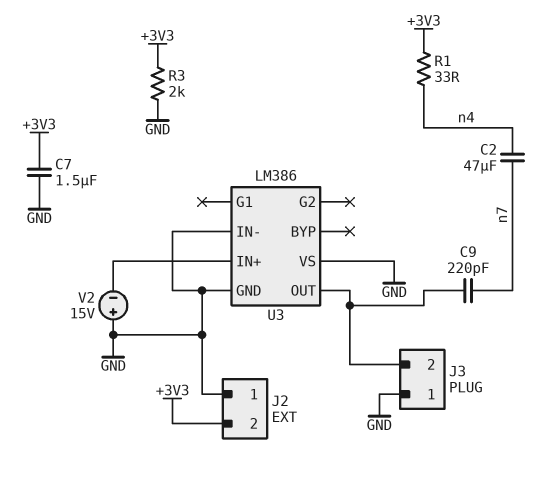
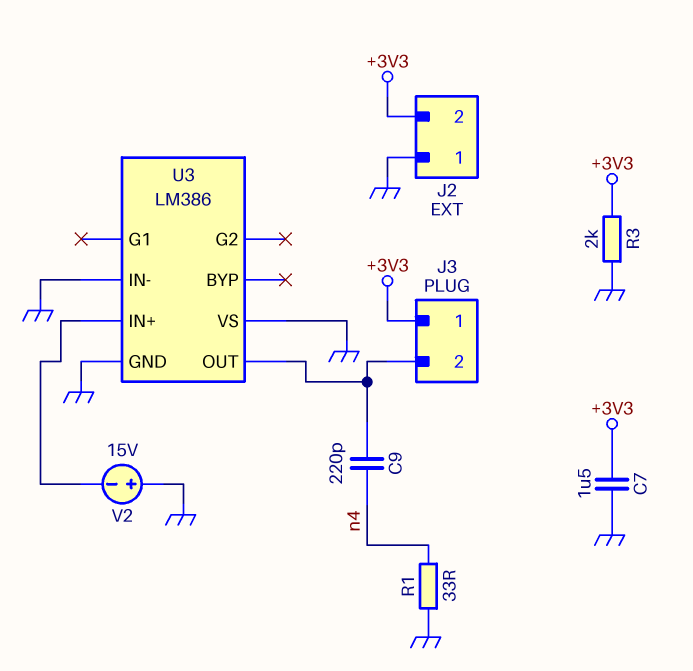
C2: 47uF (n4, n7) -> none
C9: 220pF (J3/2, n7) -> 220pF (J3/2, n4)
J3 pin 1: GND -> +3V3
R1: 33 (+3V3, n4) -> 33 (GND, n4)

